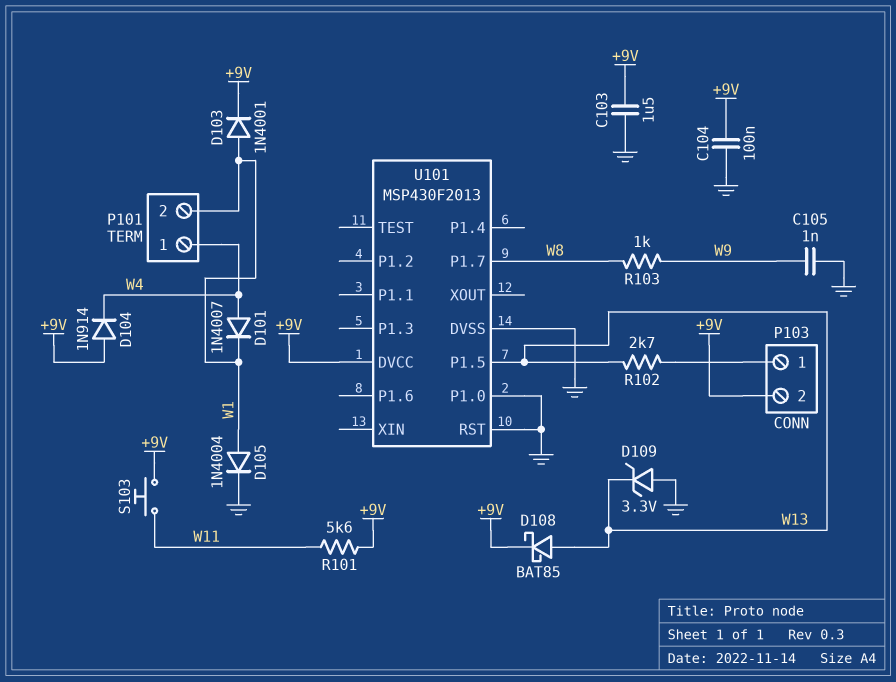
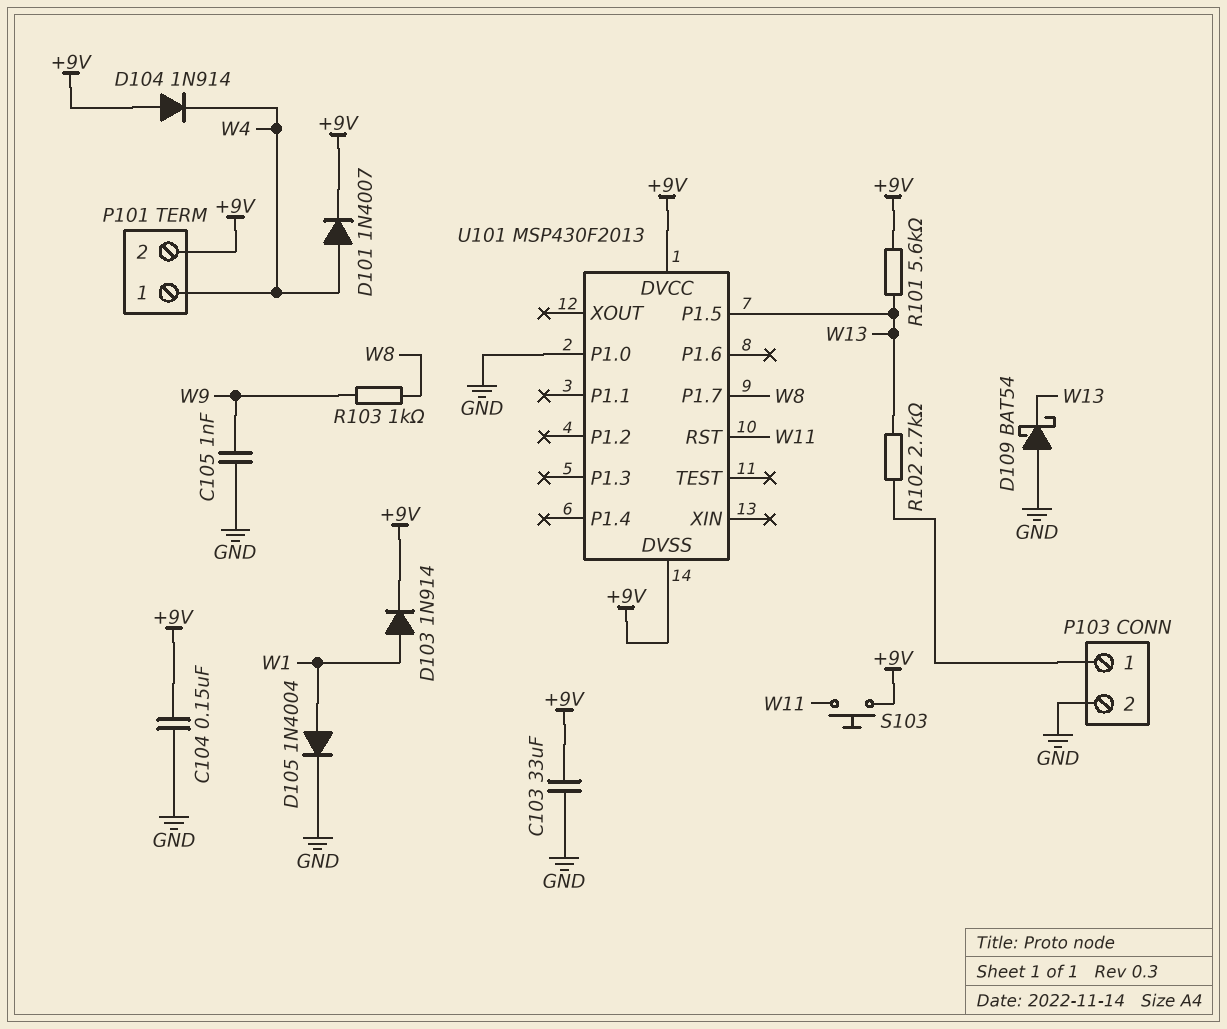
C103: 1.5uF (+9V, GND) -> 33uF (+9V, GND)
C104: 100nF (+9V, GND) -> 150nF (+9V, GND)
D101: diode 1N4007 (A W4, K W1) -> diode 1N4007 (A W4, K +9V)
D103: diode 1N4001 (A W1, K +9V) -> diode 1N914 (A W1, K +9V)
D108: schottky BAT85 (A W13, K +9V) -> none
D109: zener 3.3V (A GND, K W13) -> schottky BAT54 (A GND, K W13)
P101 pin 2: W1 -> +9V
P103 pin 2: +9V -> GND
R101: 5.6k (+9V, W11) -> 5.6k (+9V, W13)
U101 pin DVSS: GND -> +9V
U101 pin RST: GND -> W11

